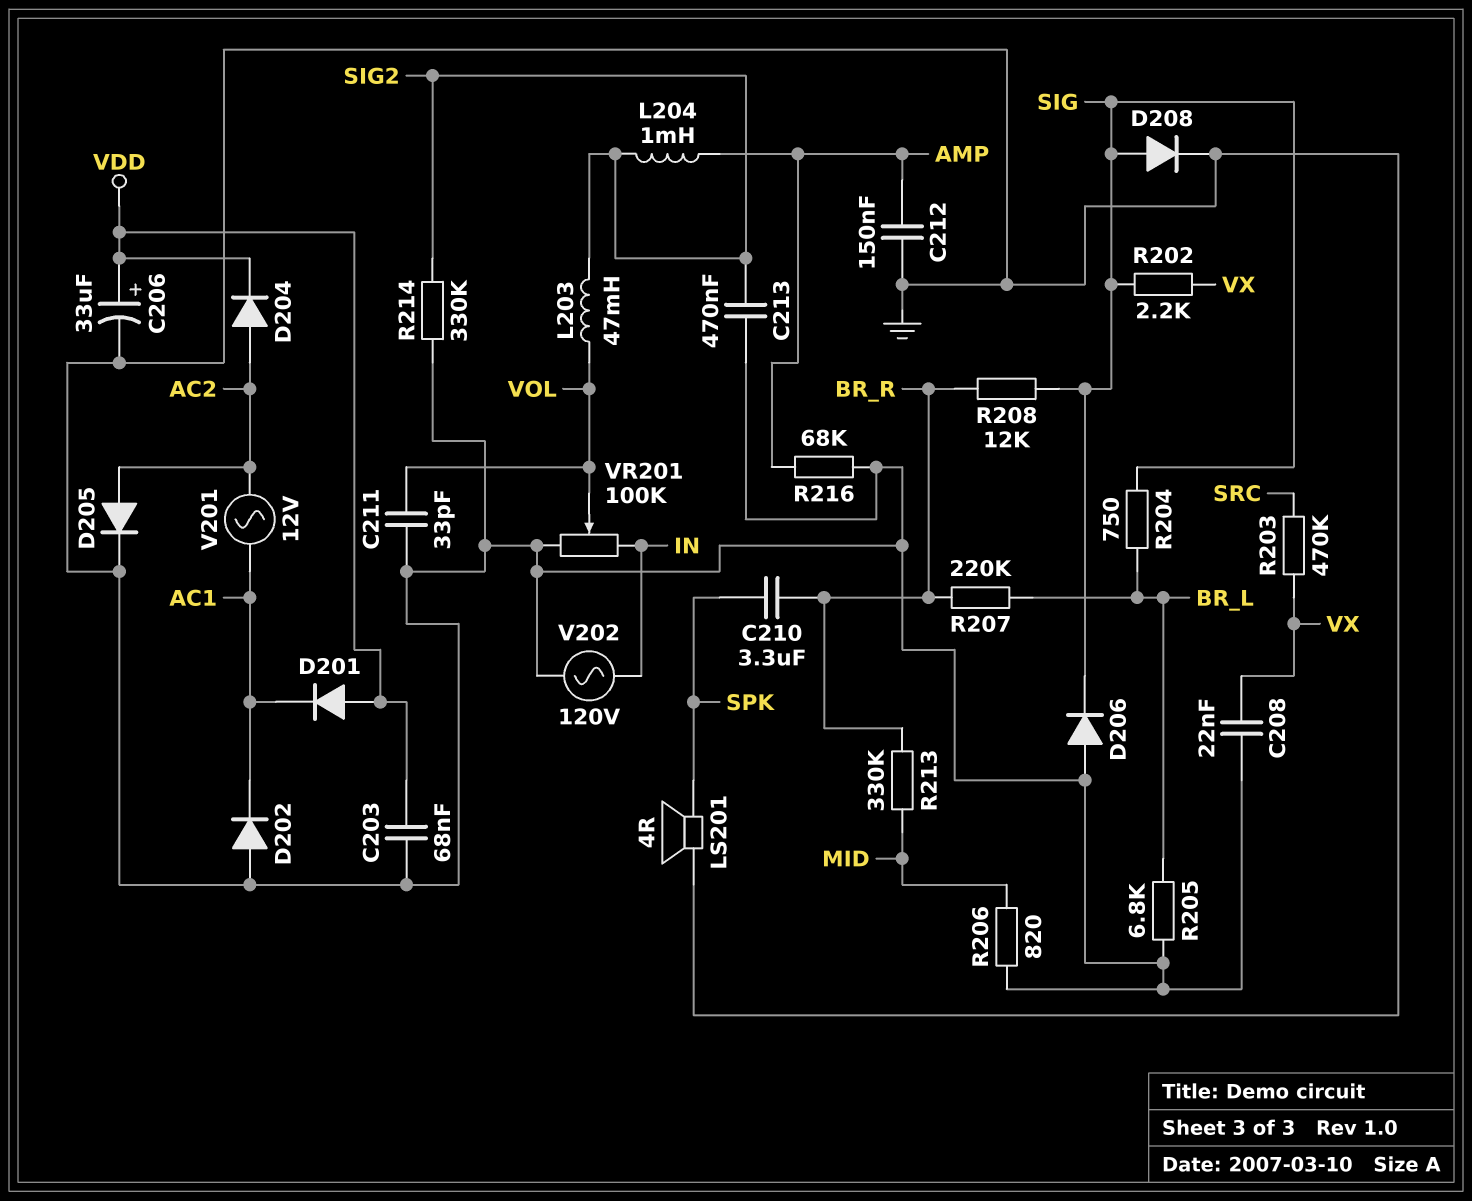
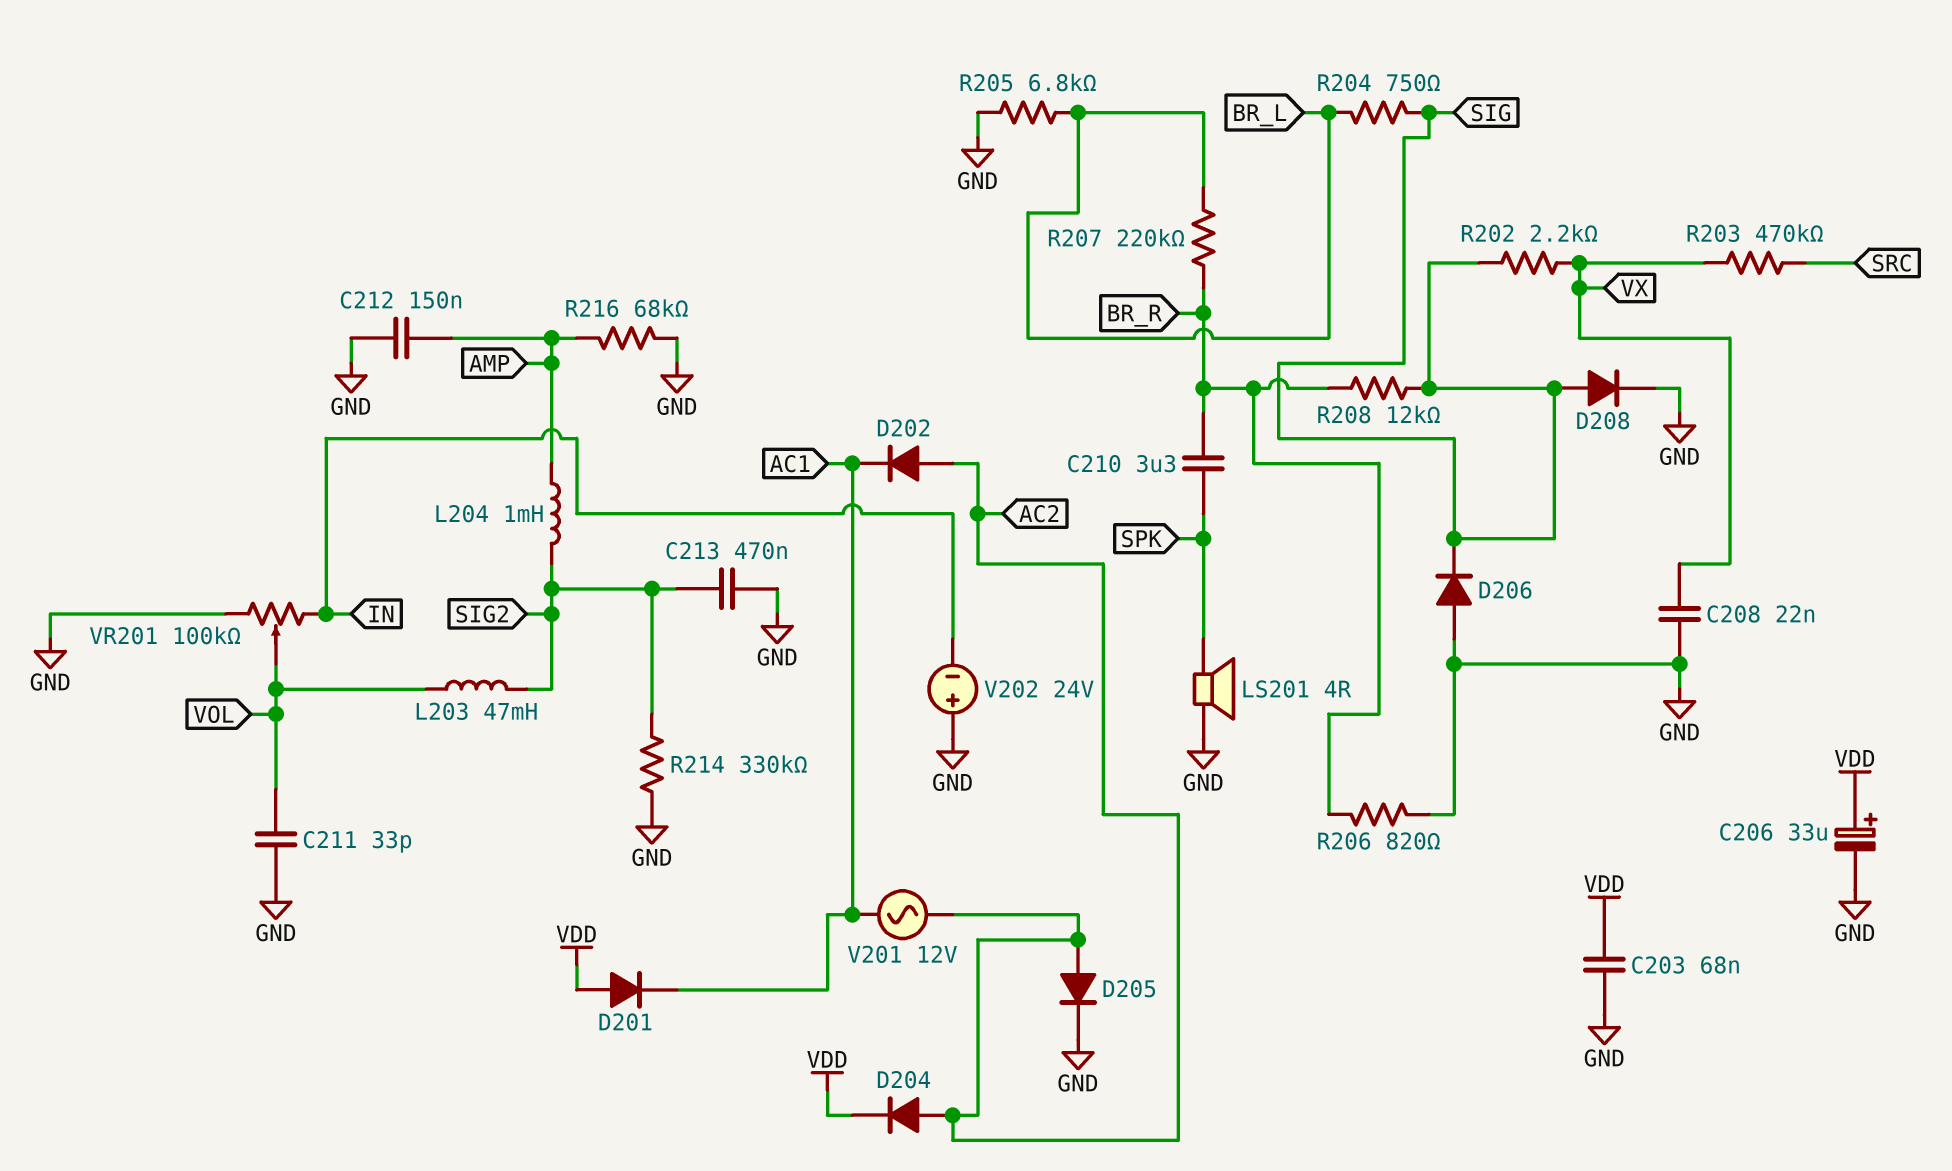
D202: diode (A GND, K AC1) -> diode (A AC2, K AC1)
R206: 820 (GND, MID) -> 820 (BR_R, GND)
R213: 330k (BR_R, MID) -> none
V202: AC 120V (GND, IN) -> 24V (plus GND, minus IN)

